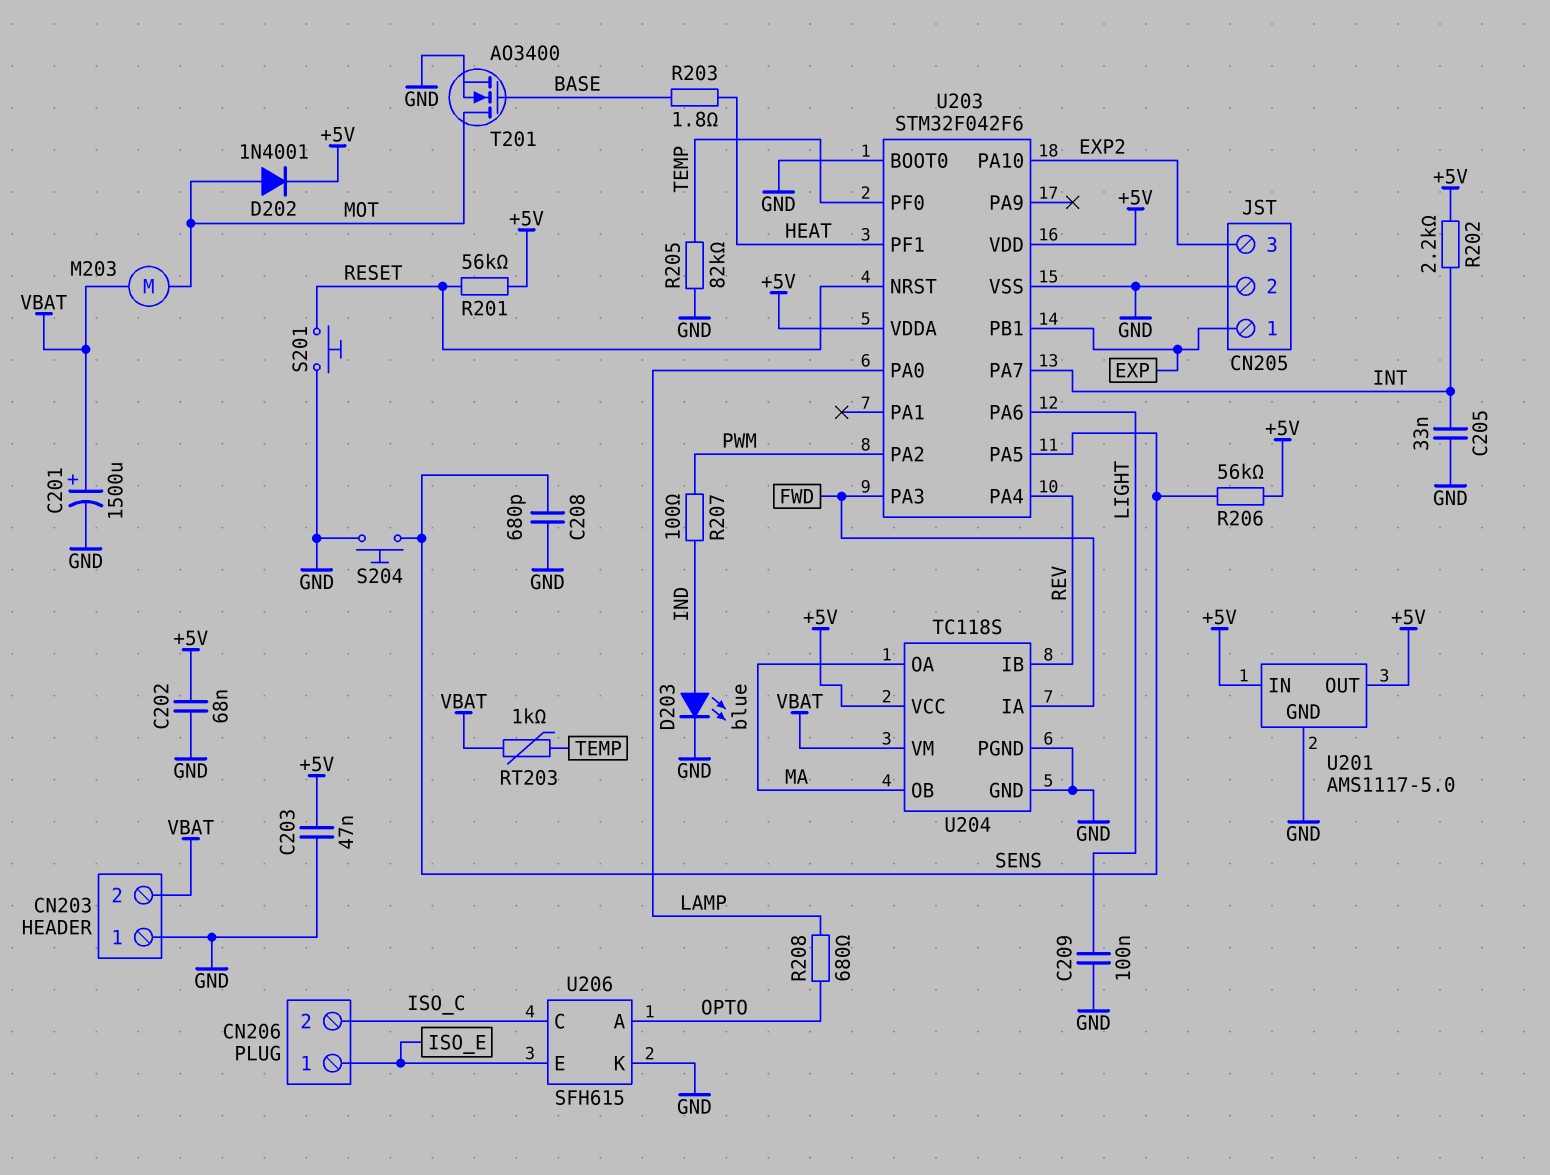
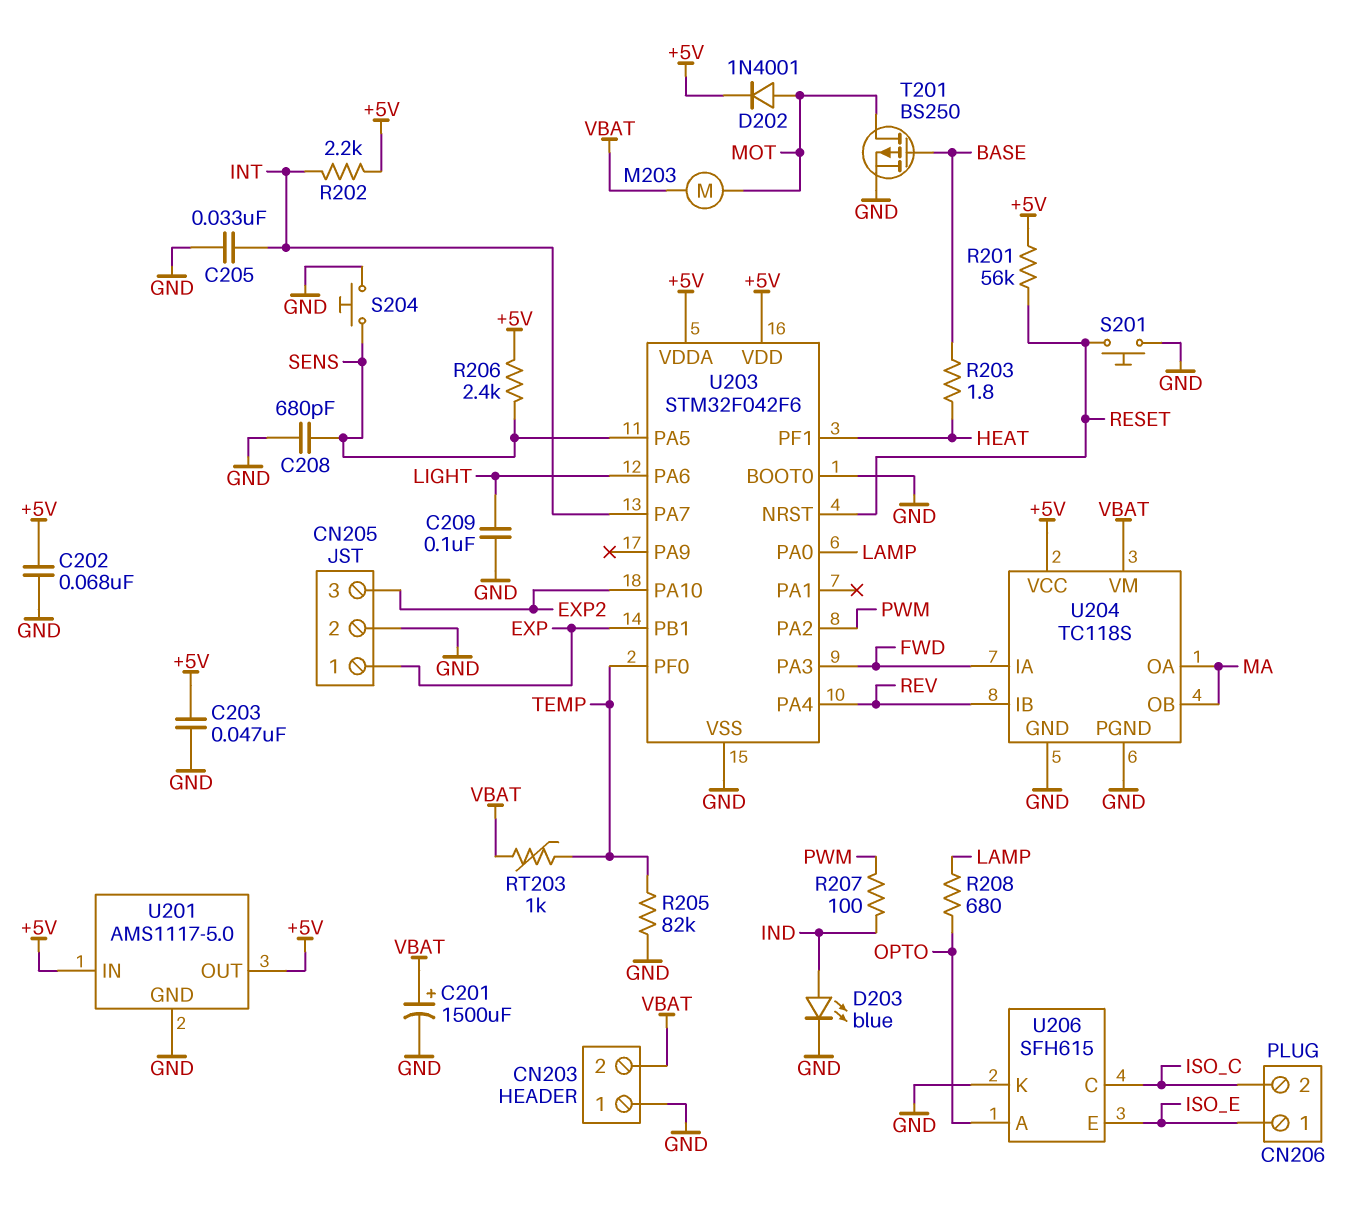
R206: 56k (+5V, SENS) -> 2.4k (+5V, SENS)
T201: NMOS AO3400 (G BASE, D MOT, S GND) -> PMOS BS250 (G BASE, D MOT, S GND)

